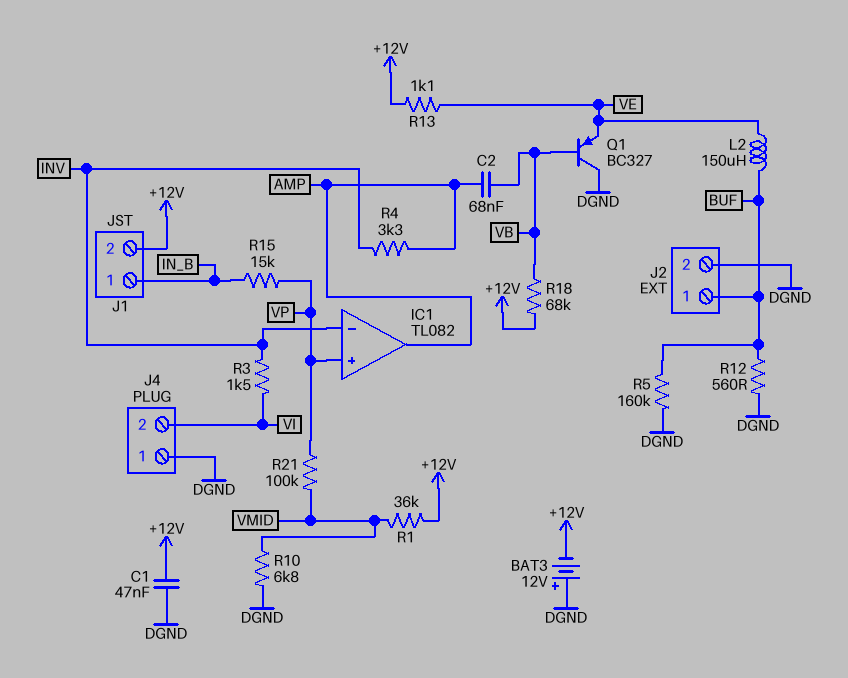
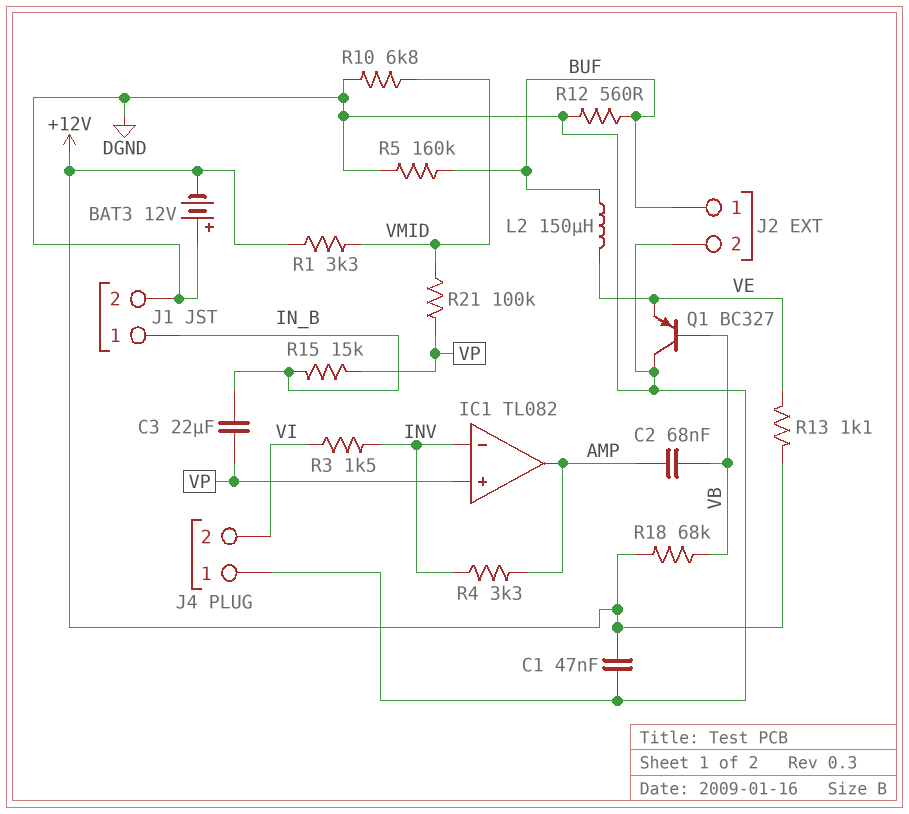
C3: none -> 22uF (IN_B, VP)
J1 pin 2: +12V -> DGND
R1: 36k (+12V, VMID) -> 3.3k (+12V, VMID)

